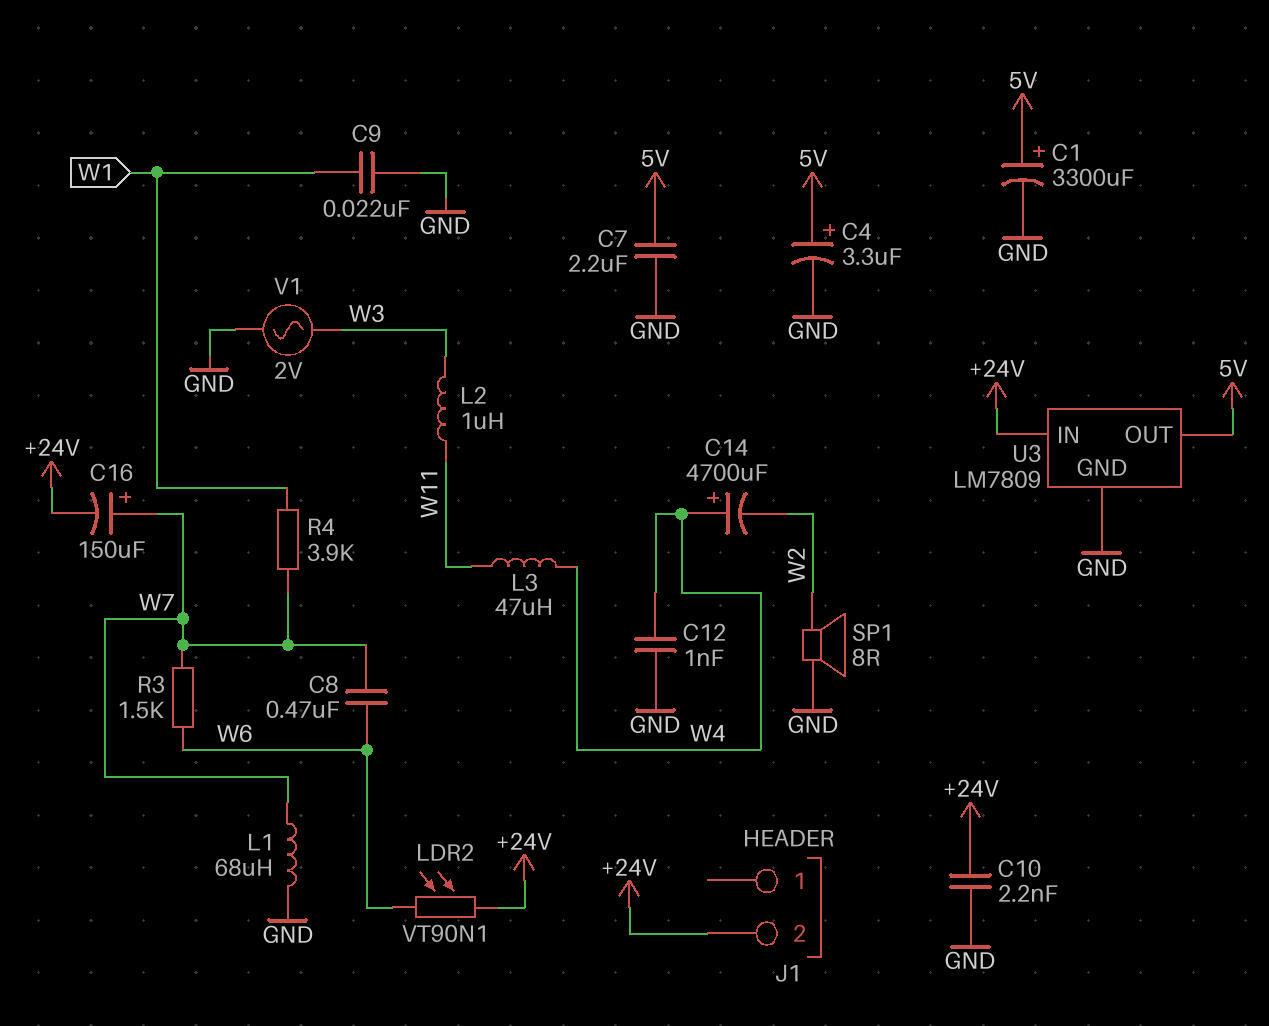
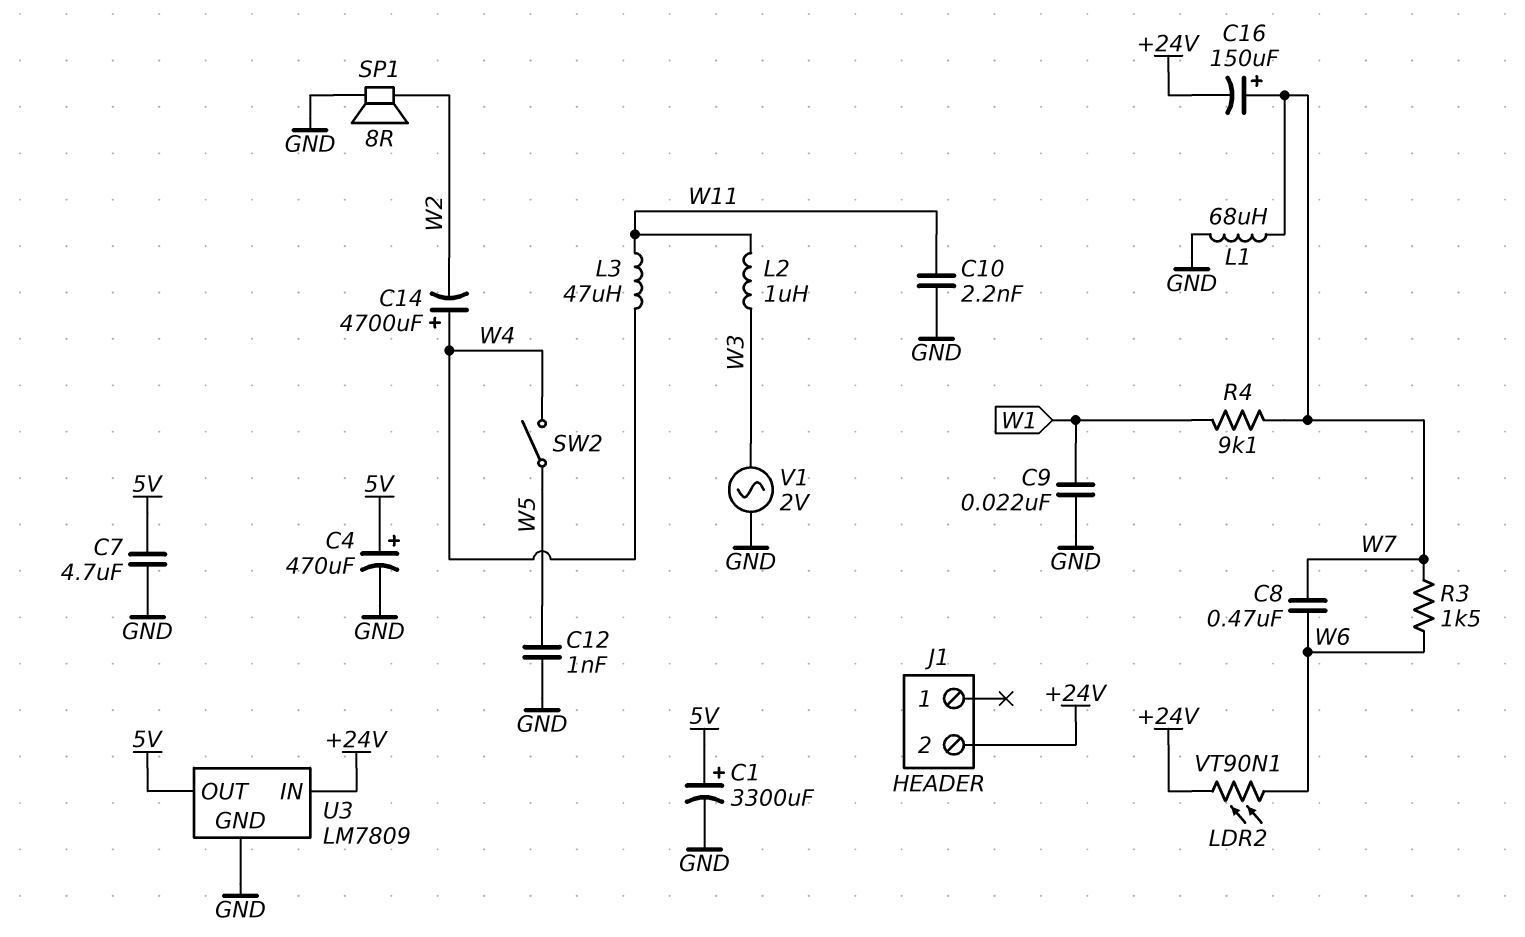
C4: 3.3uF (plus 5V, minus GND) -> 470uF (plus 5V, minus GND)
C7: 2.2uF (5V, GND) -> 4.7uF (5V, GND)
C10: 2.2nF (+24V, GND) -> 2.2nF (GND, W11)
C12: 1nF (GND, W4) -> 1nF (GND, W5)
R4: 3.9k (W1, W7) -> 9.1k (W1, W7)
SW2: none -> switch (W4, W5)

